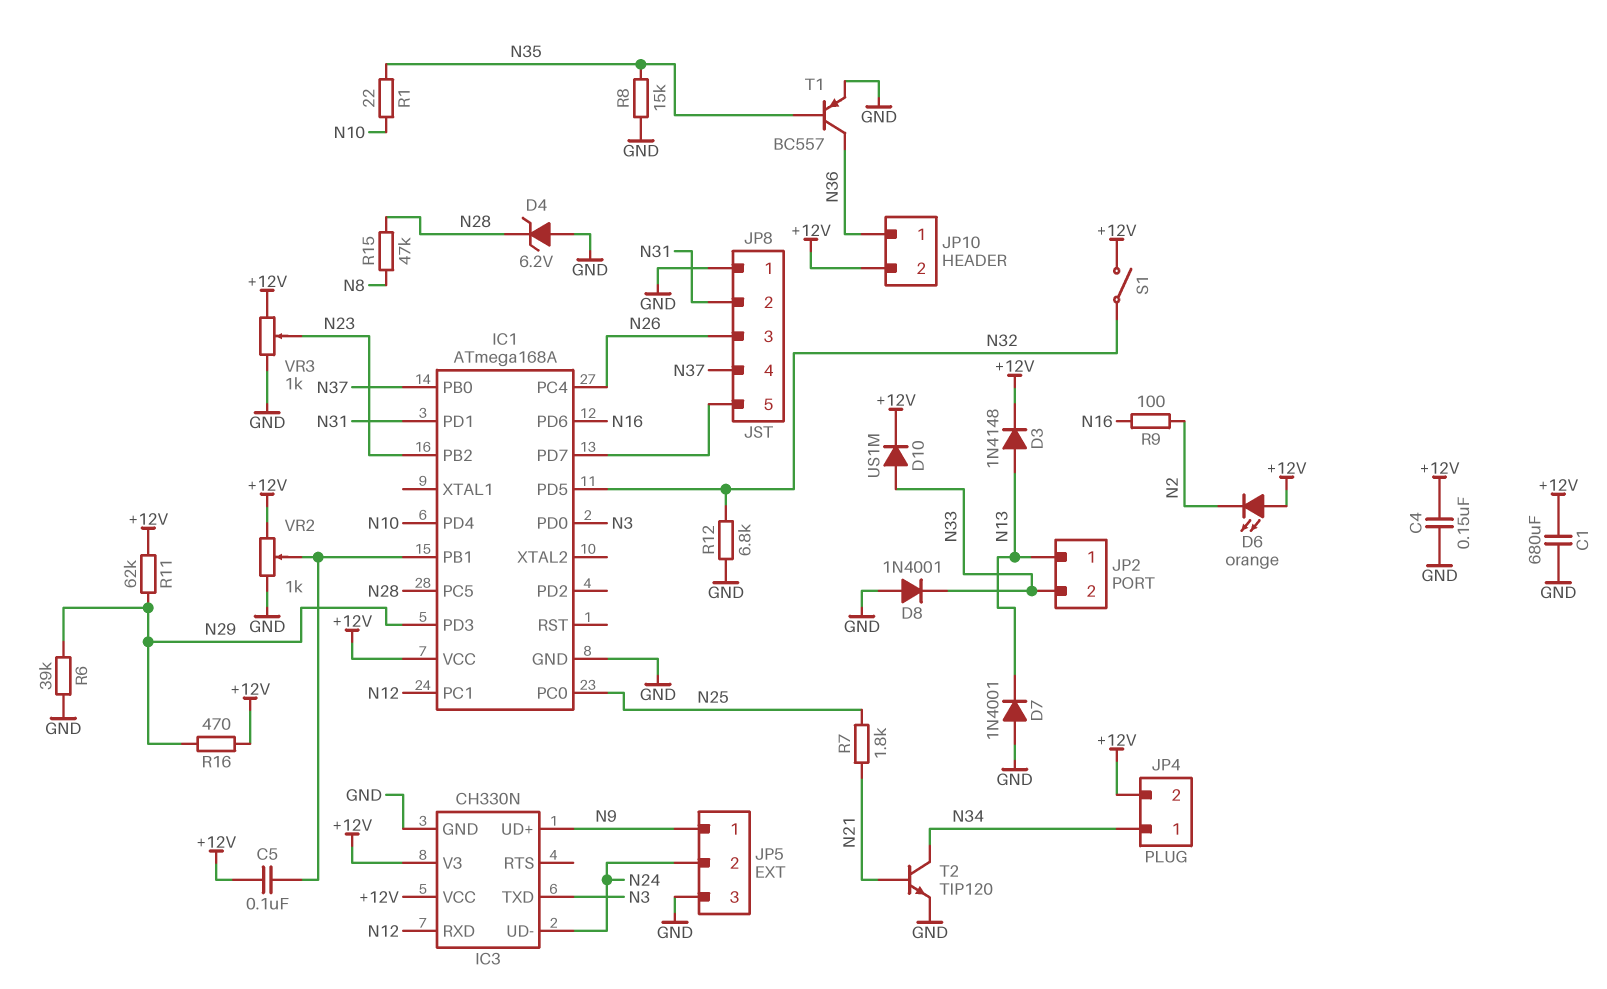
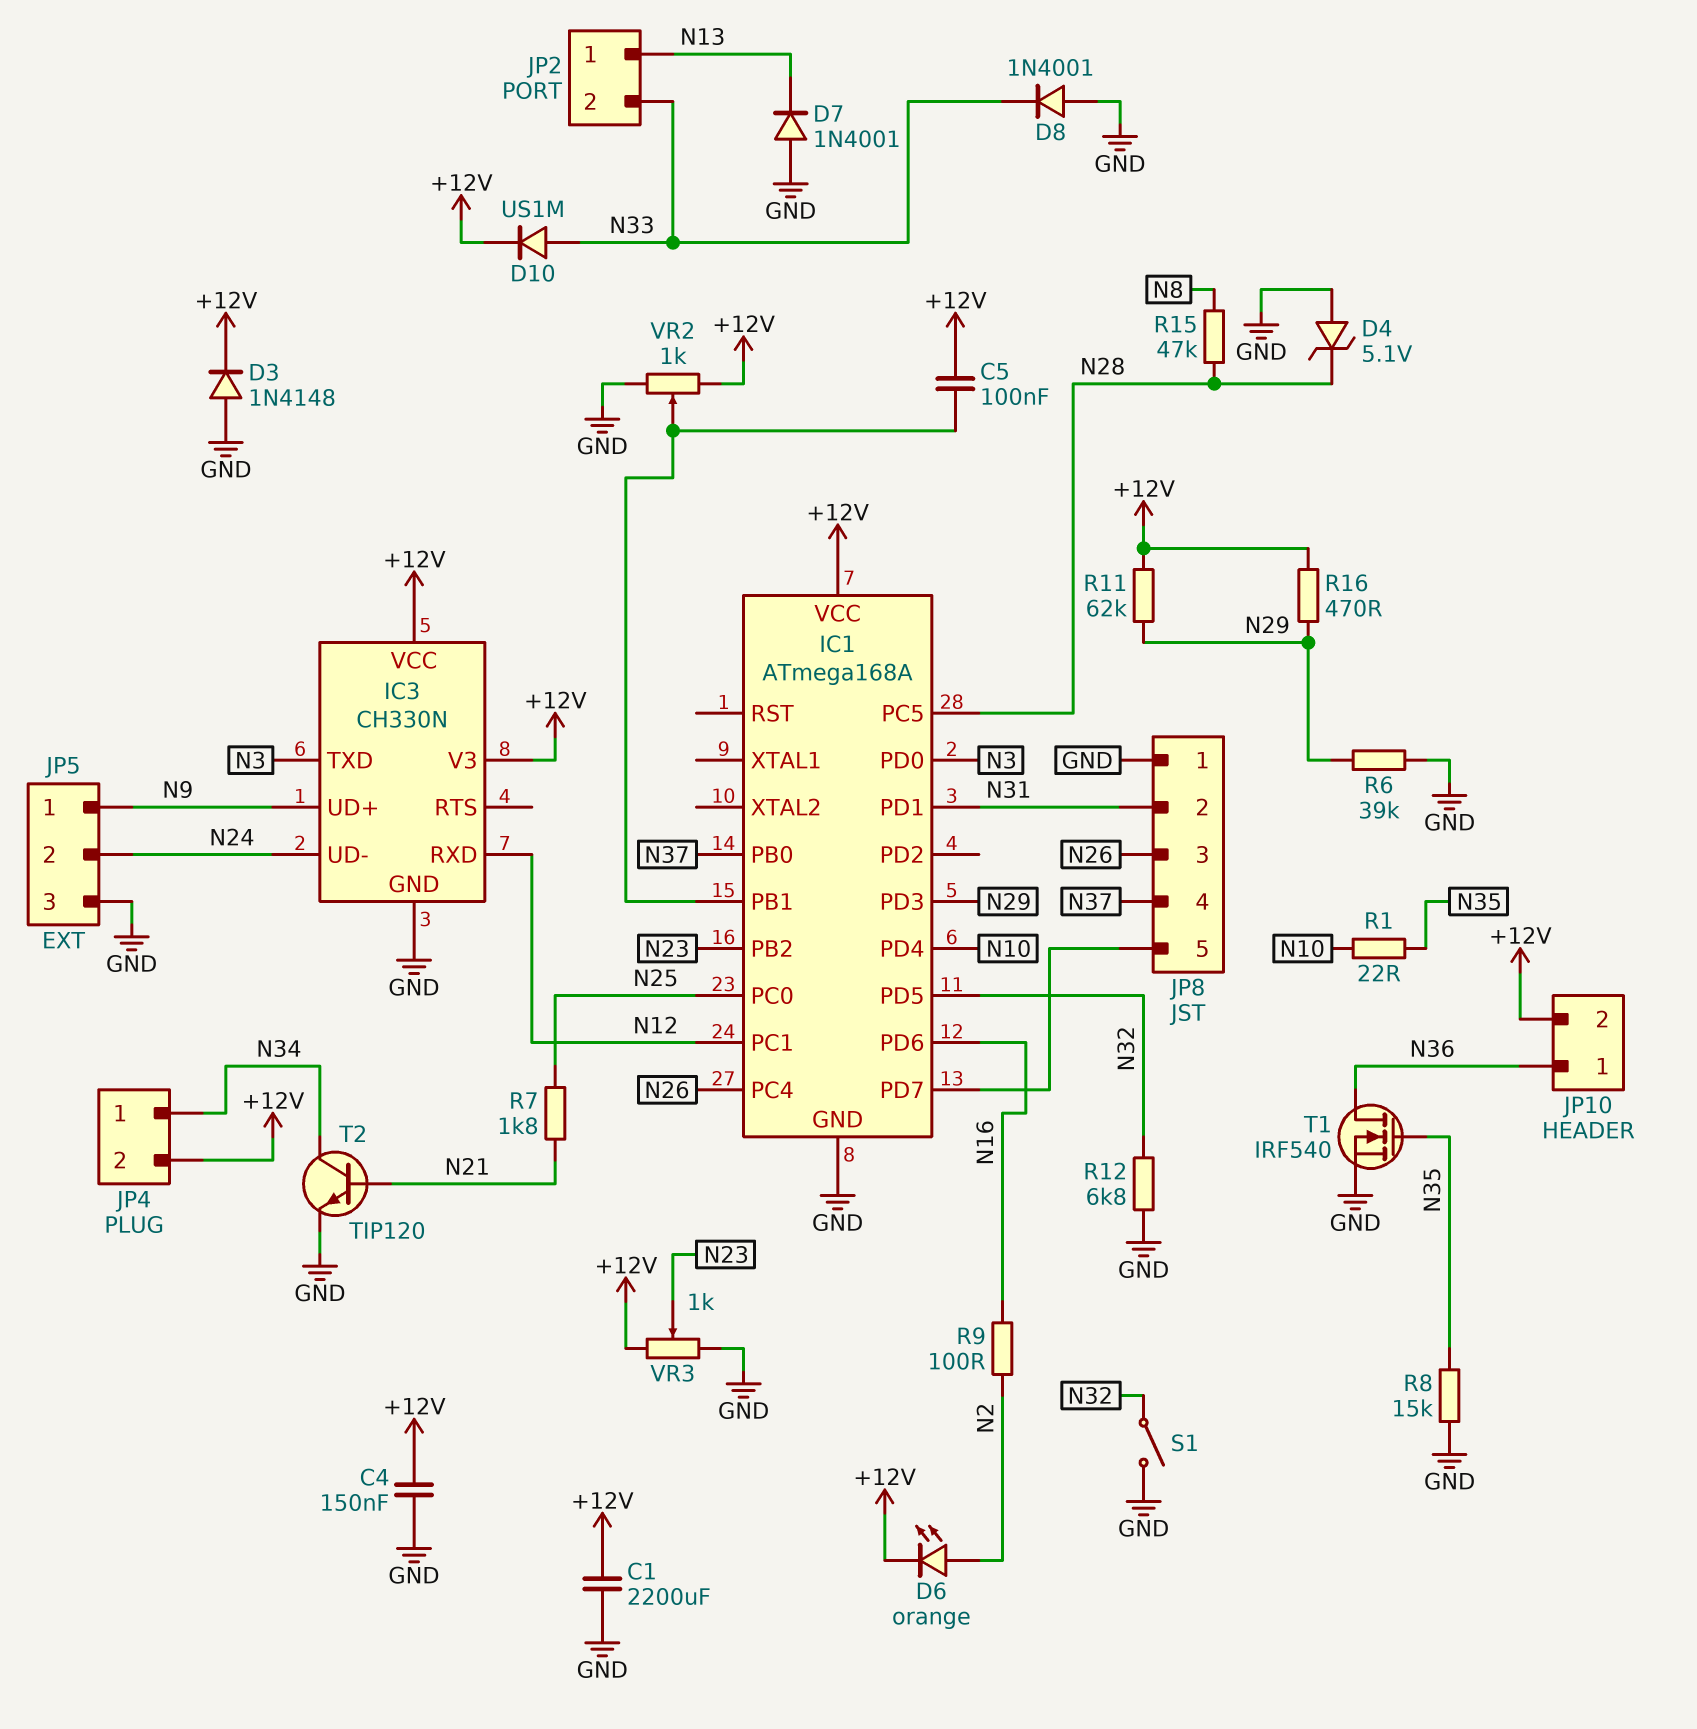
C1: 680uF (+12V, GND) -> 2200uF (+12V, GND)
D3: diode 1N4148 (A N13, K +12V) -> diode 1N4148 (A GND, K +12V)
D4: zener 6.2V (A GND, K N28) -> zener 5.1V (A GND, K N28)
D6: LED orange (A +12V, K N2) -> LED orange (A N2, K +12V)
S1: switch (+12V, N32) -> switch (GND, N32)
T1: PNP BC557 (B N35, C N36, E GND) -> NMOS IRF540 (G N35, D N36, S GND)

